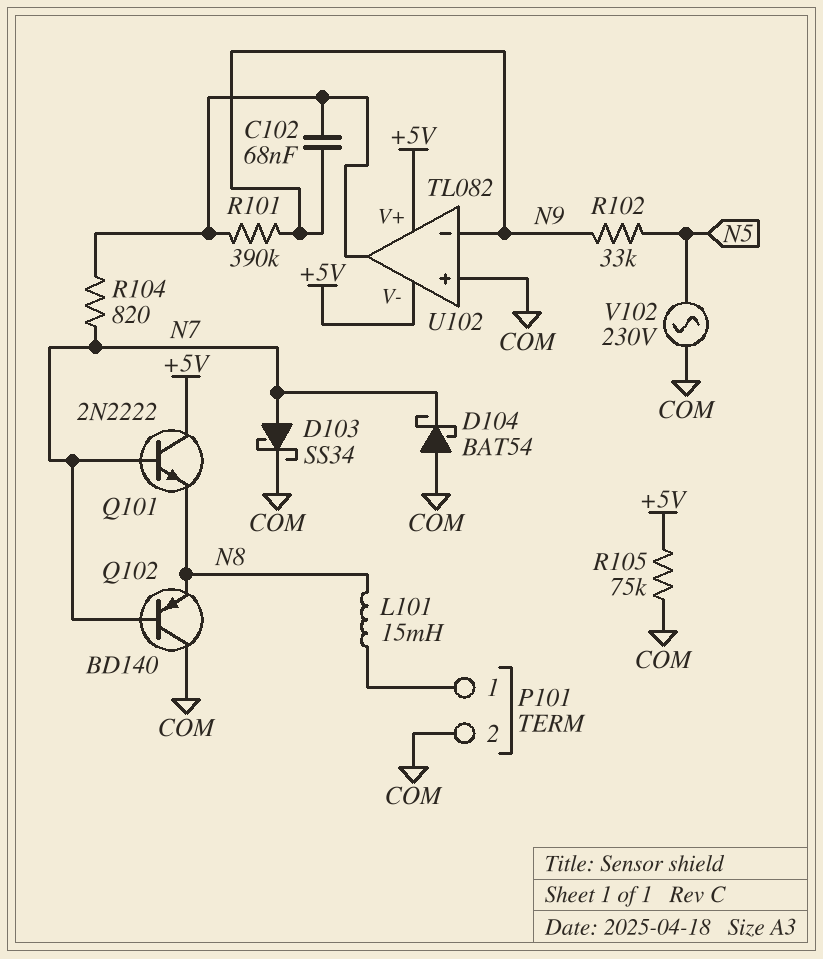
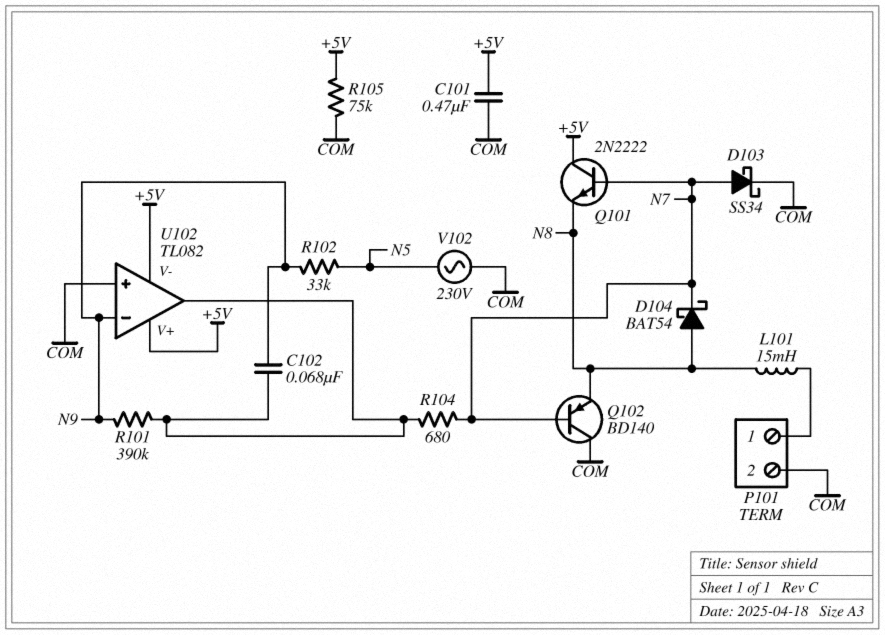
C101: none -> 470nF (+5V, COM)
D104: schottky BAT54 (A COM, K N7) -> schottky BAT54 (A N8, K N7)
R104: 820 (N7, U102/out) -> 680 (N7, U102/out)

